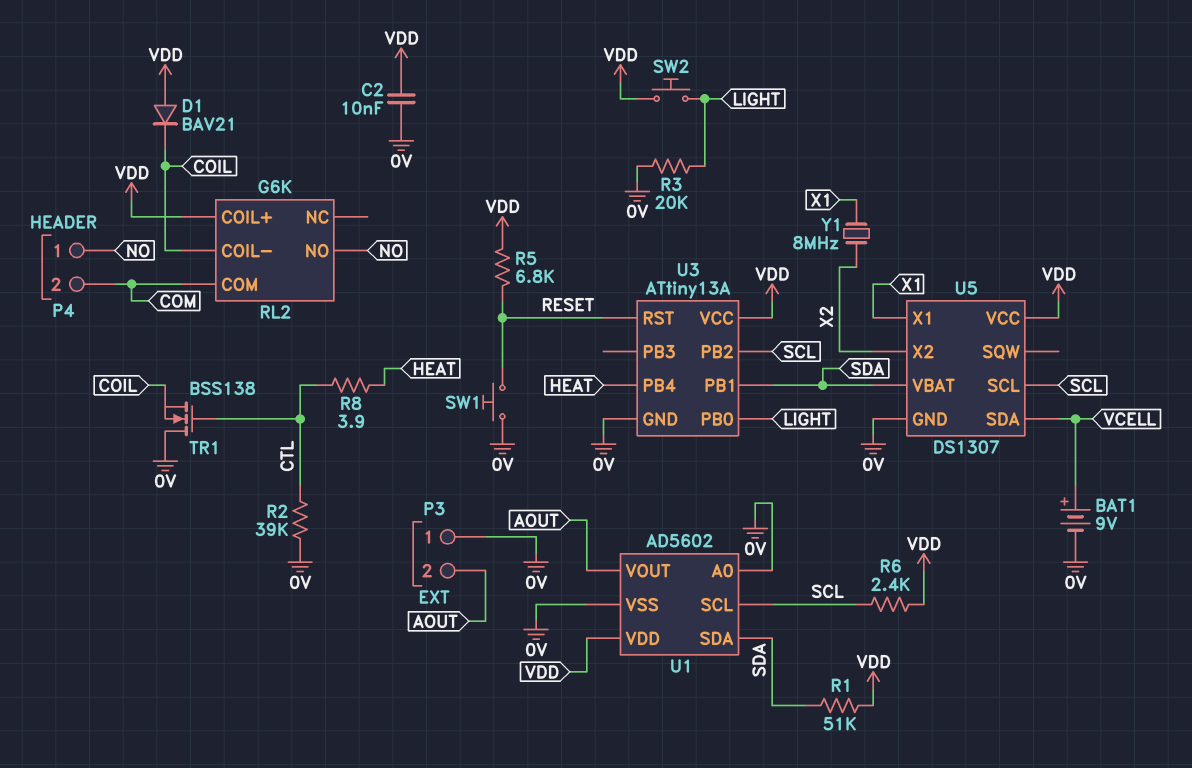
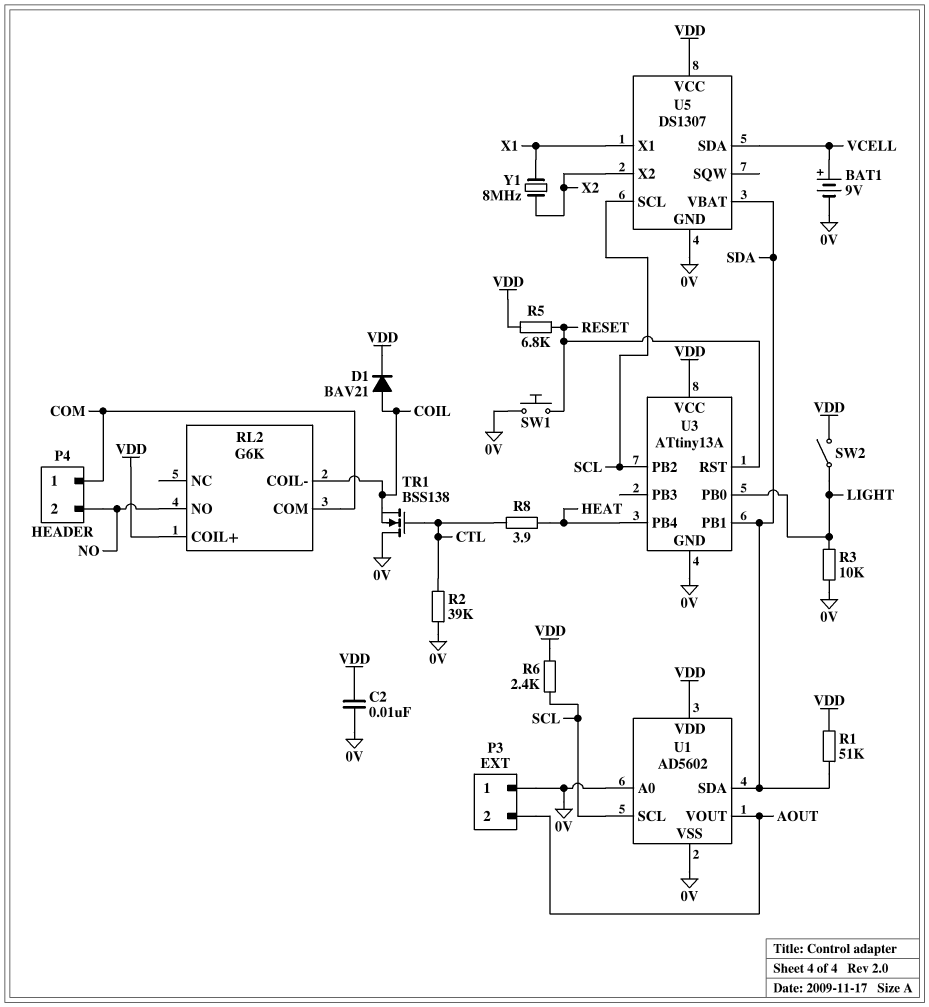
D1: diode BAV21 (A VDD, K COIL) -> diode BAV21 (A COIL, K VDD)
P4 pin 1: NO -> COM
P4 pin 2: COM -> NO
R3: 20k (0V, LIGHT) -> 10k (0V, LIGHT)
SW2: button (LIGHT, VDD) -> switch (LIGHT, VDD)

